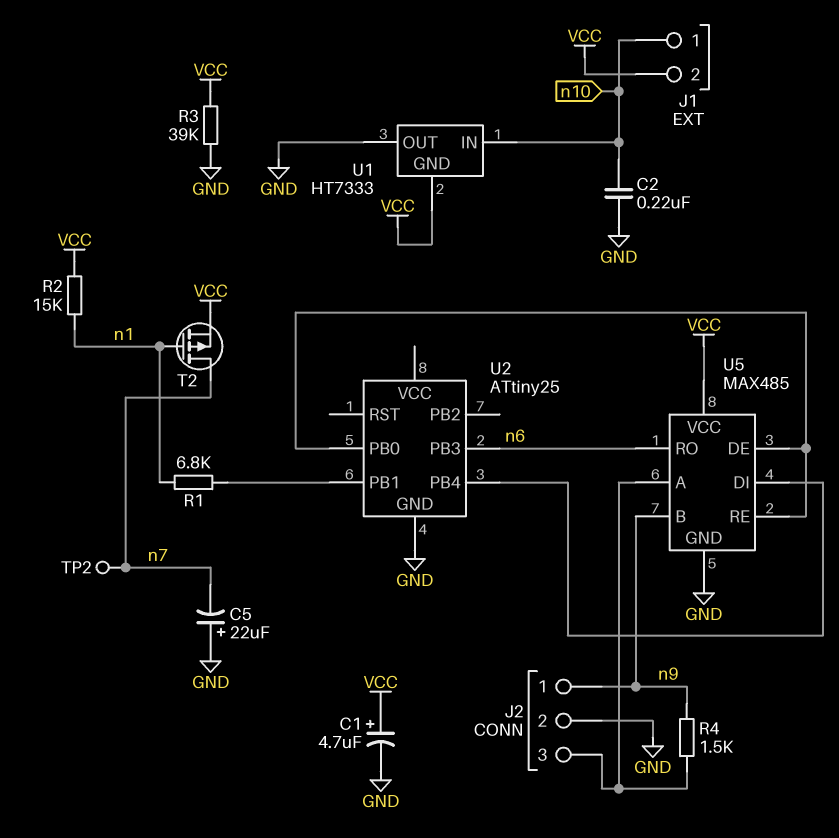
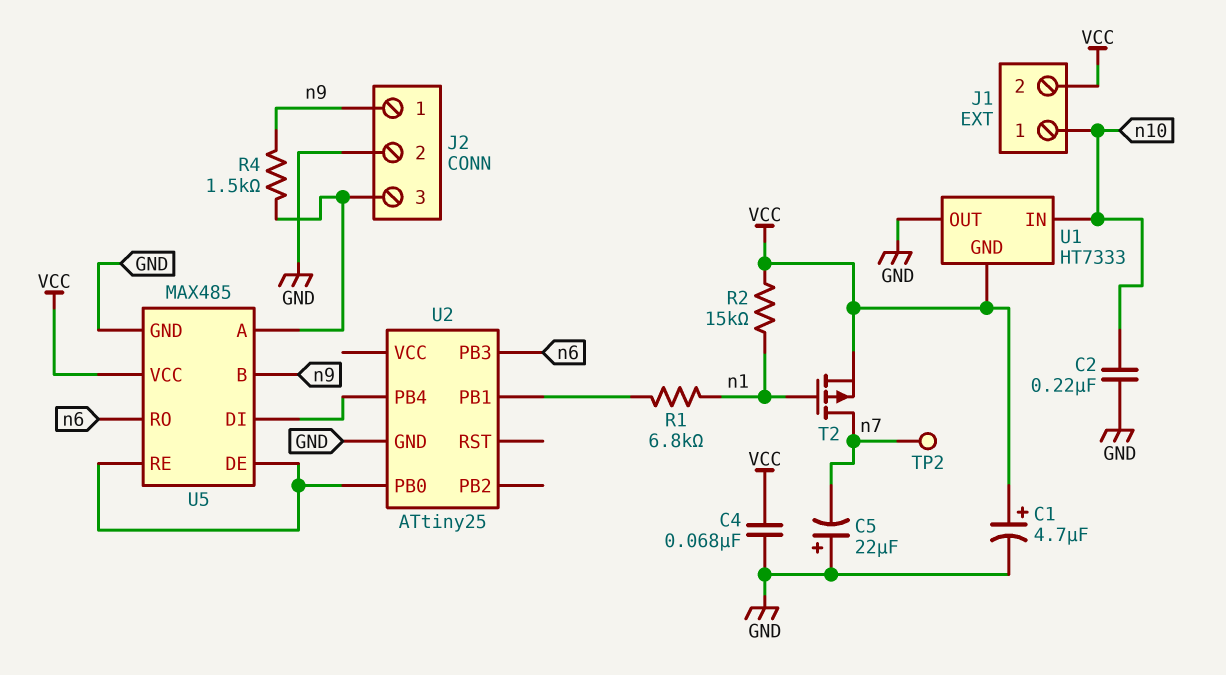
C4: none -> 68nF (GND, VCC)
R3: 39k (GND, VCC) -> none

